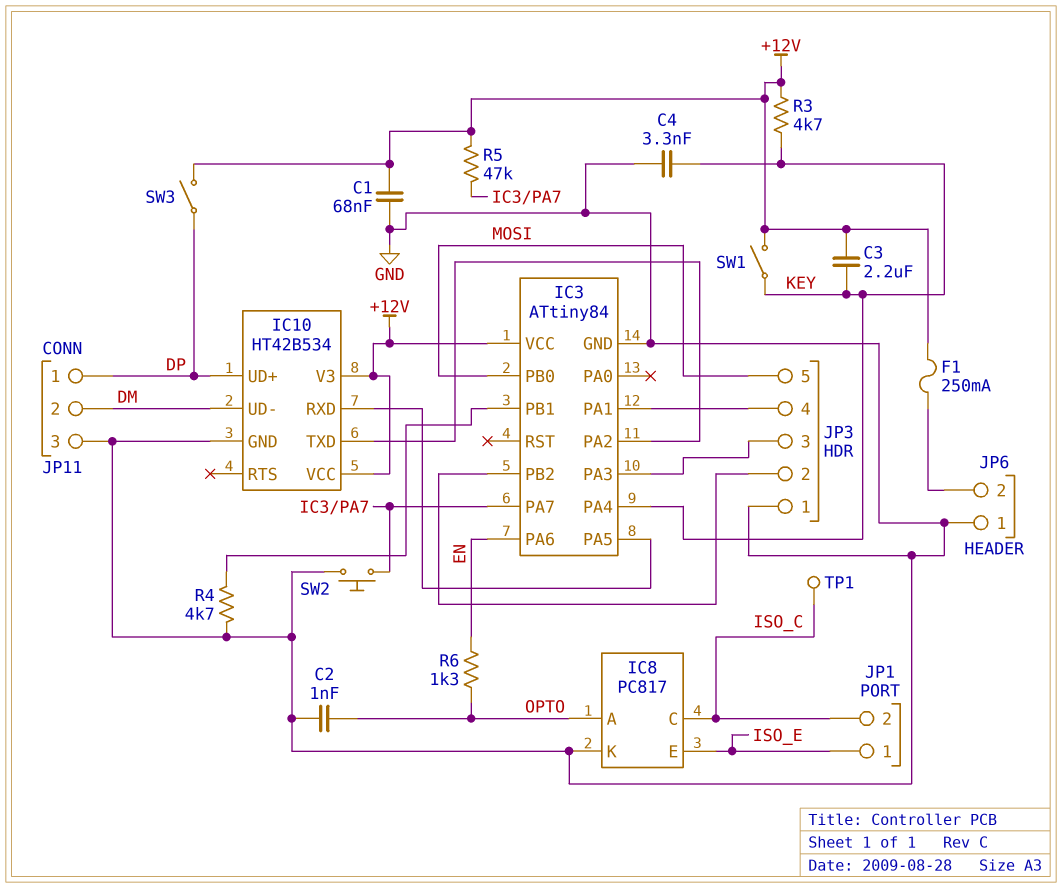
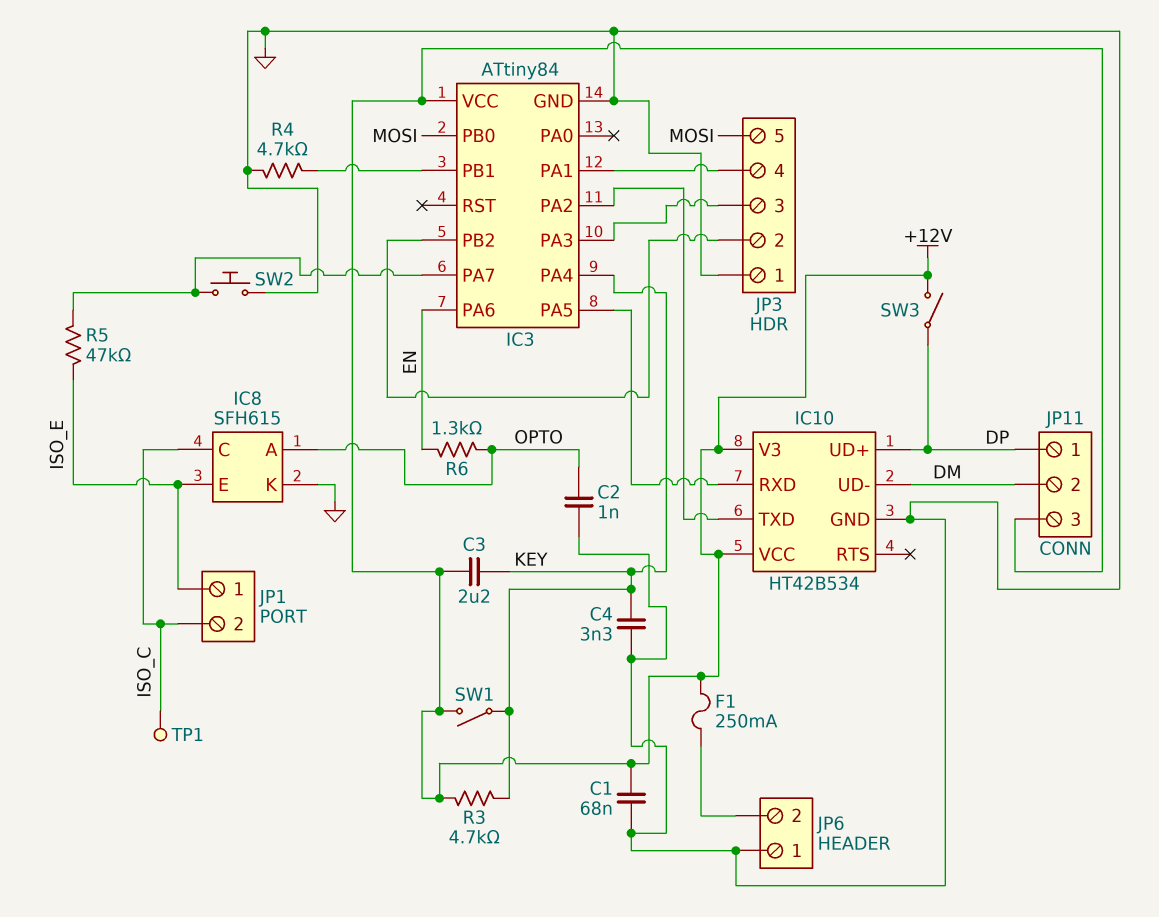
IC8: PC817 -> SFH615
JP11 pin 3: GND -> +12V
R5: 47k (+12V, IC3/PA7) -> 47k (IC3/PA7, ISO_E)

